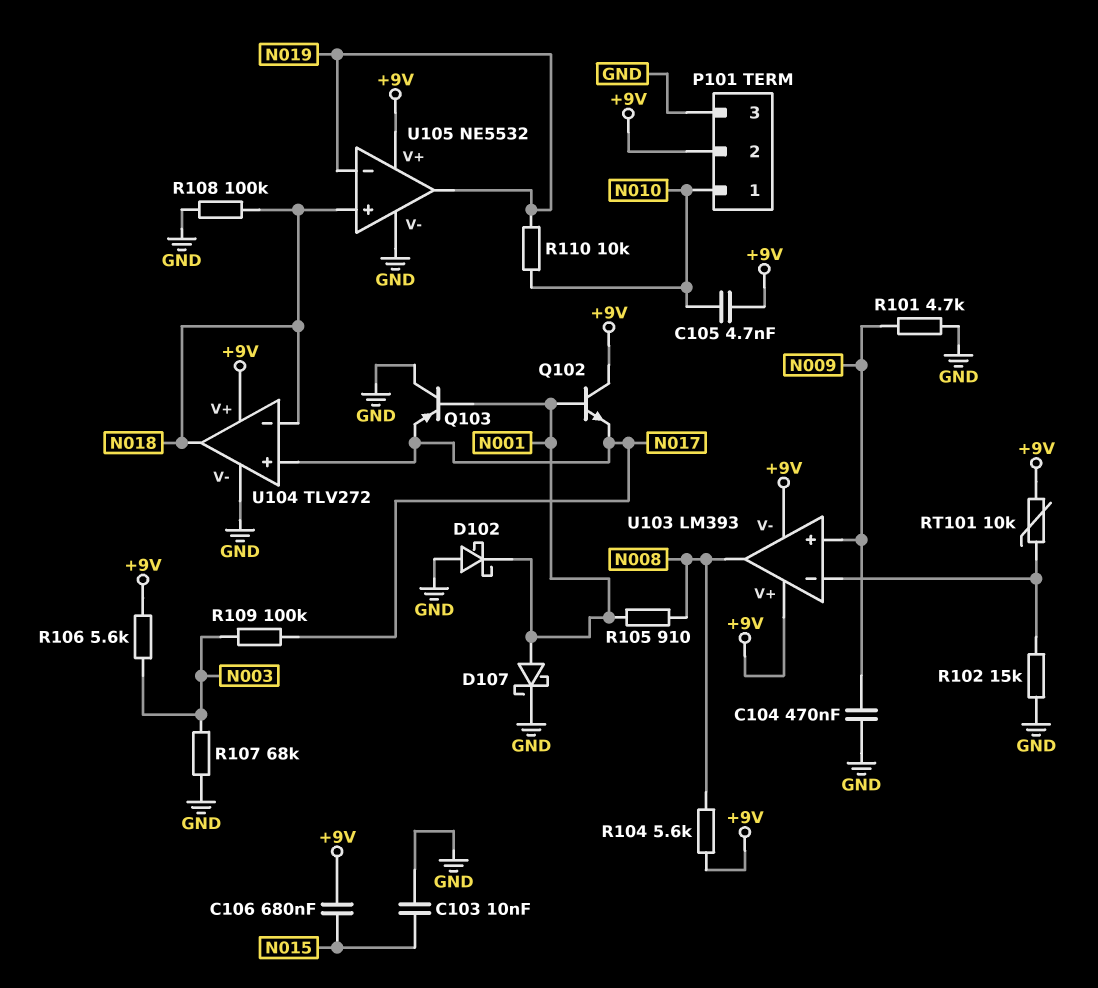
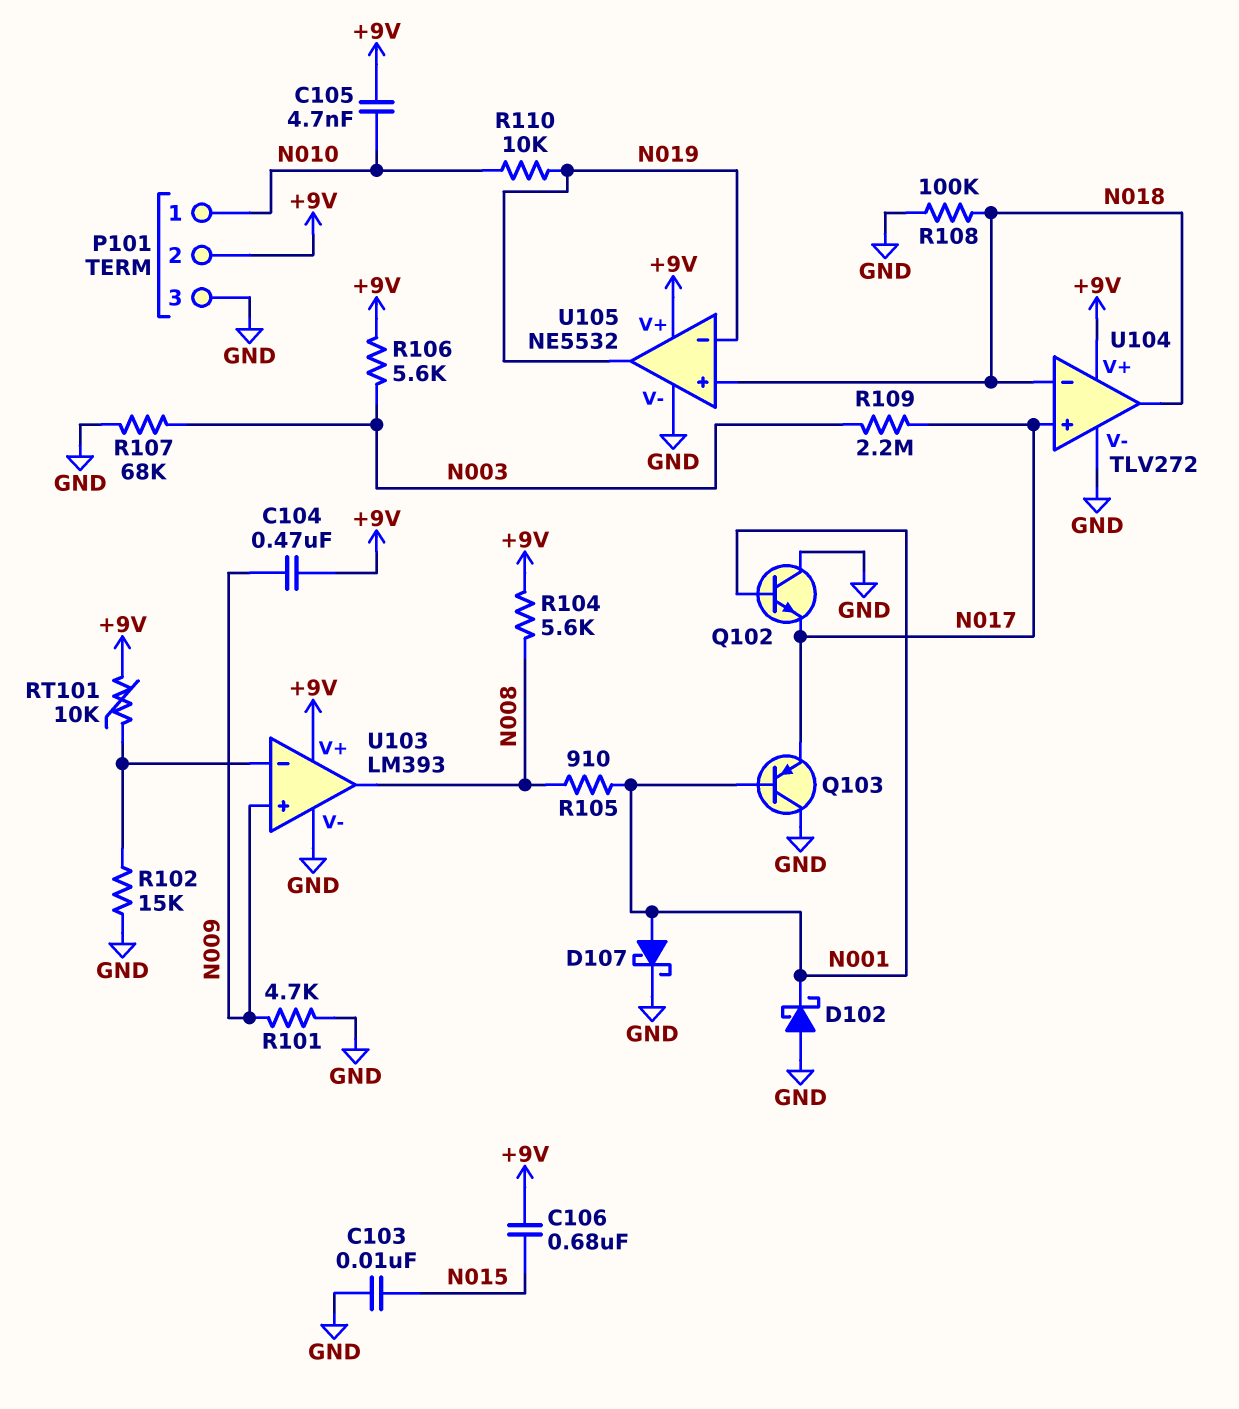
C104: 470nF (GND, N009) -> 470nF (+9V, N009)
Q102: NPN (B N001, C +9V, E N017) -> NPN (B N001, C GND, E N017)
R109: 100k (N003, N017) -> 2.2M (N003, N017)
U103 pin V-: +9V -> GND

